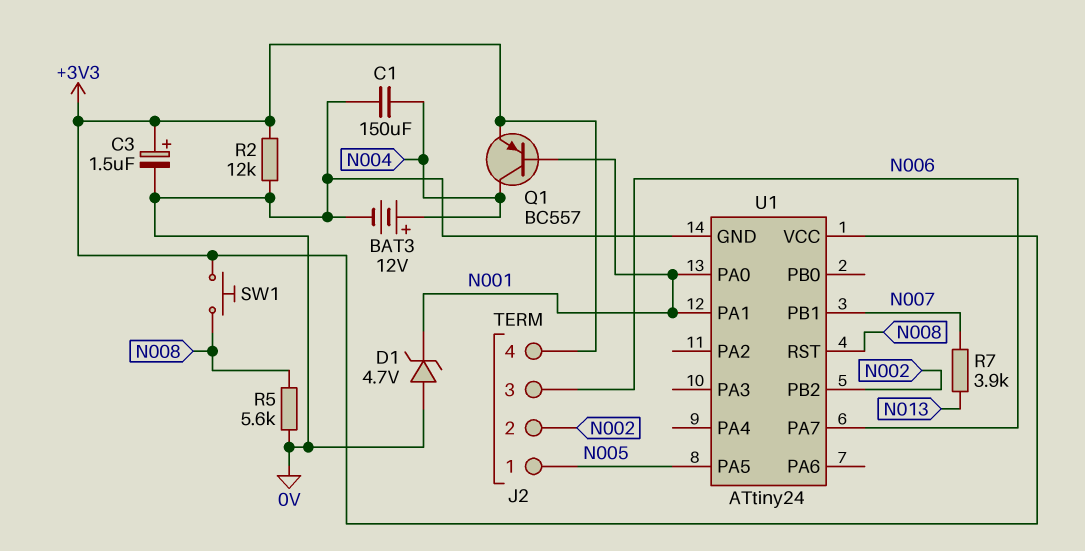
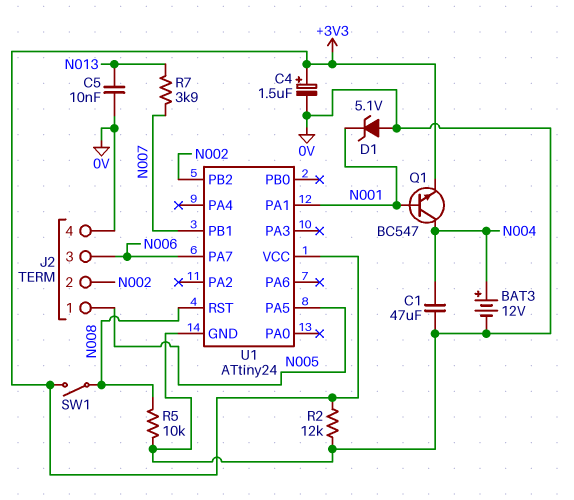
C1: 150uF (0V, N004) -> 47uF (0V, N004)
C3: 1.5uF (plus +3V3, minus 0V) -> none
C4: none -> 1.5uF (plus +3V3, minus 0V)
C5: none -> 10nF (0V, N013)
D1: zener 4.7V (A 0V, K N001) -> zener 5.1V (A 0V, K N001)
J2 pin 4: +3V3 -> 0V
Q1: PNP BC557 (B N001, C N004, E +3V3) -> NPN BC547 (B N001, C N004, E +3V3)
R5: 5.6k (0V, N008) -> 10k (0V, N008)
SW1: button (+3V3, N008) -> switch (+3V3, N008)
U1 pin PA0: N001 -> none

